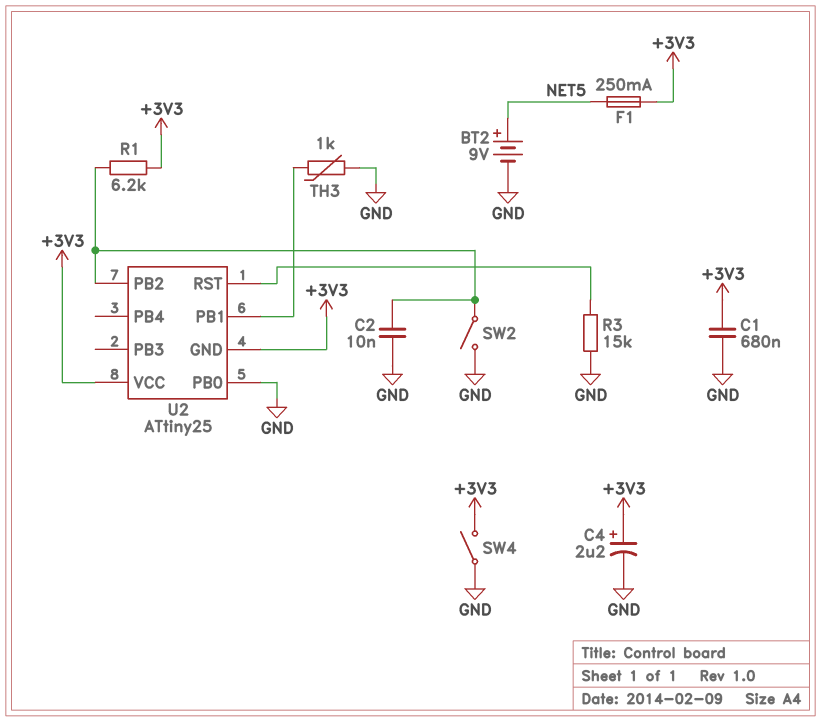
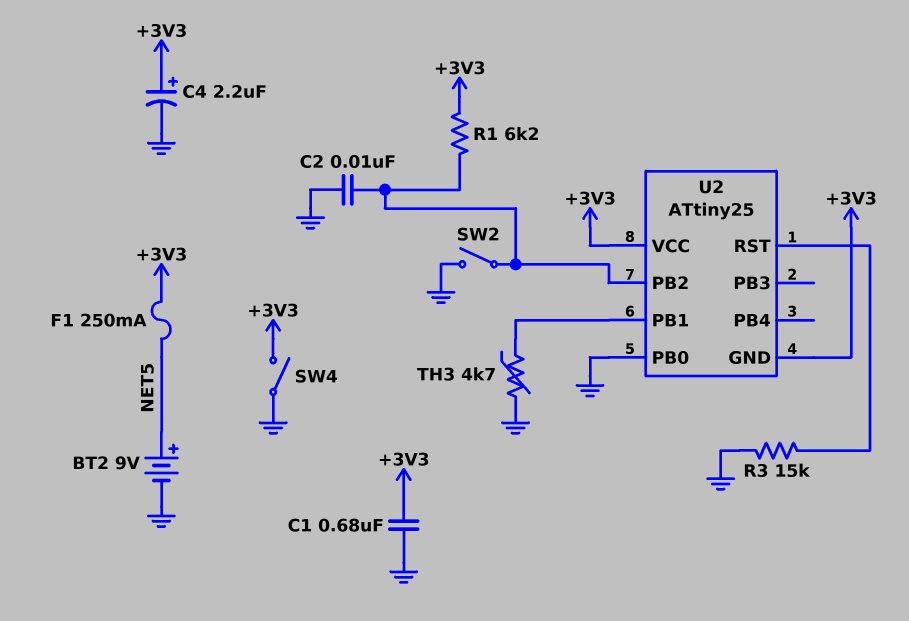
TH3: 1k (GND, U2/PB1) -> 4.7k (GND, U2/PB1)

